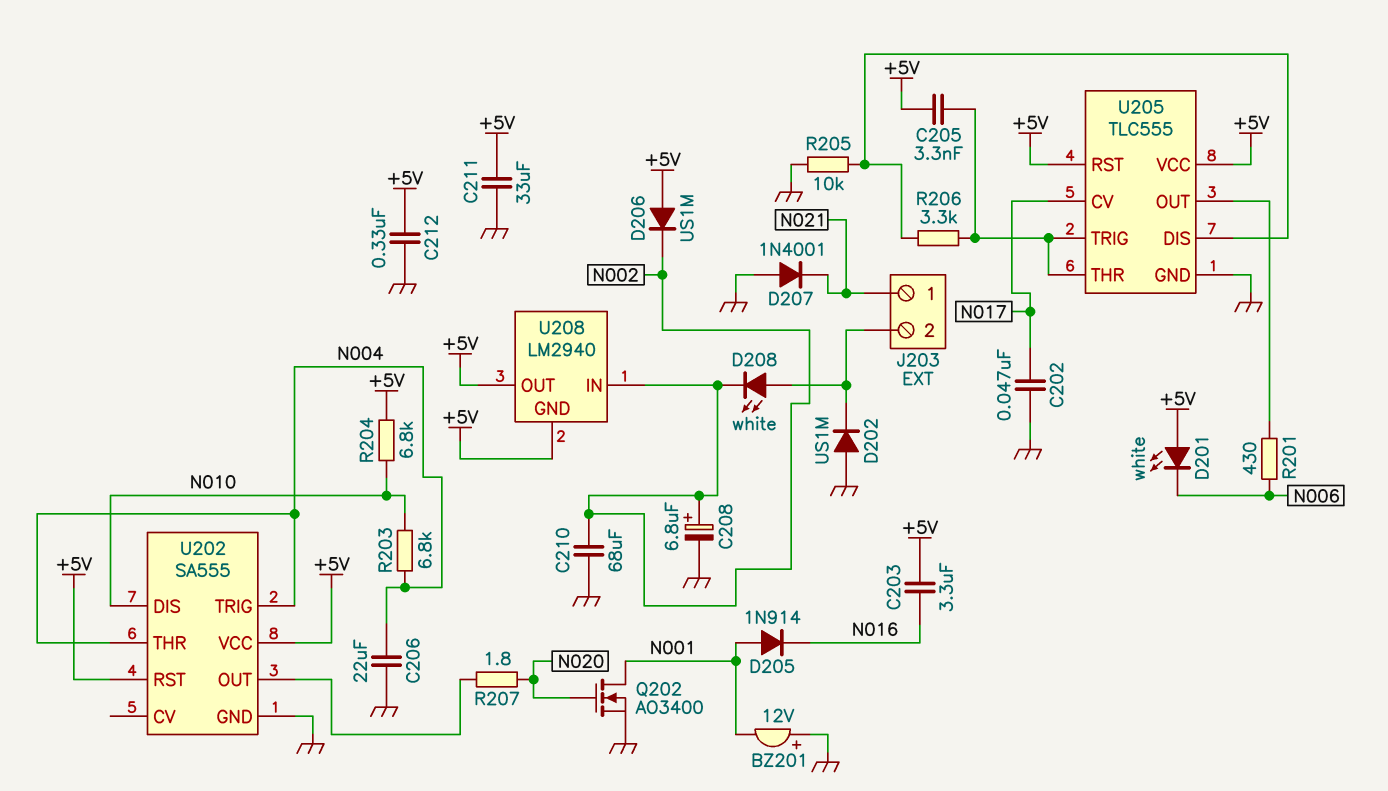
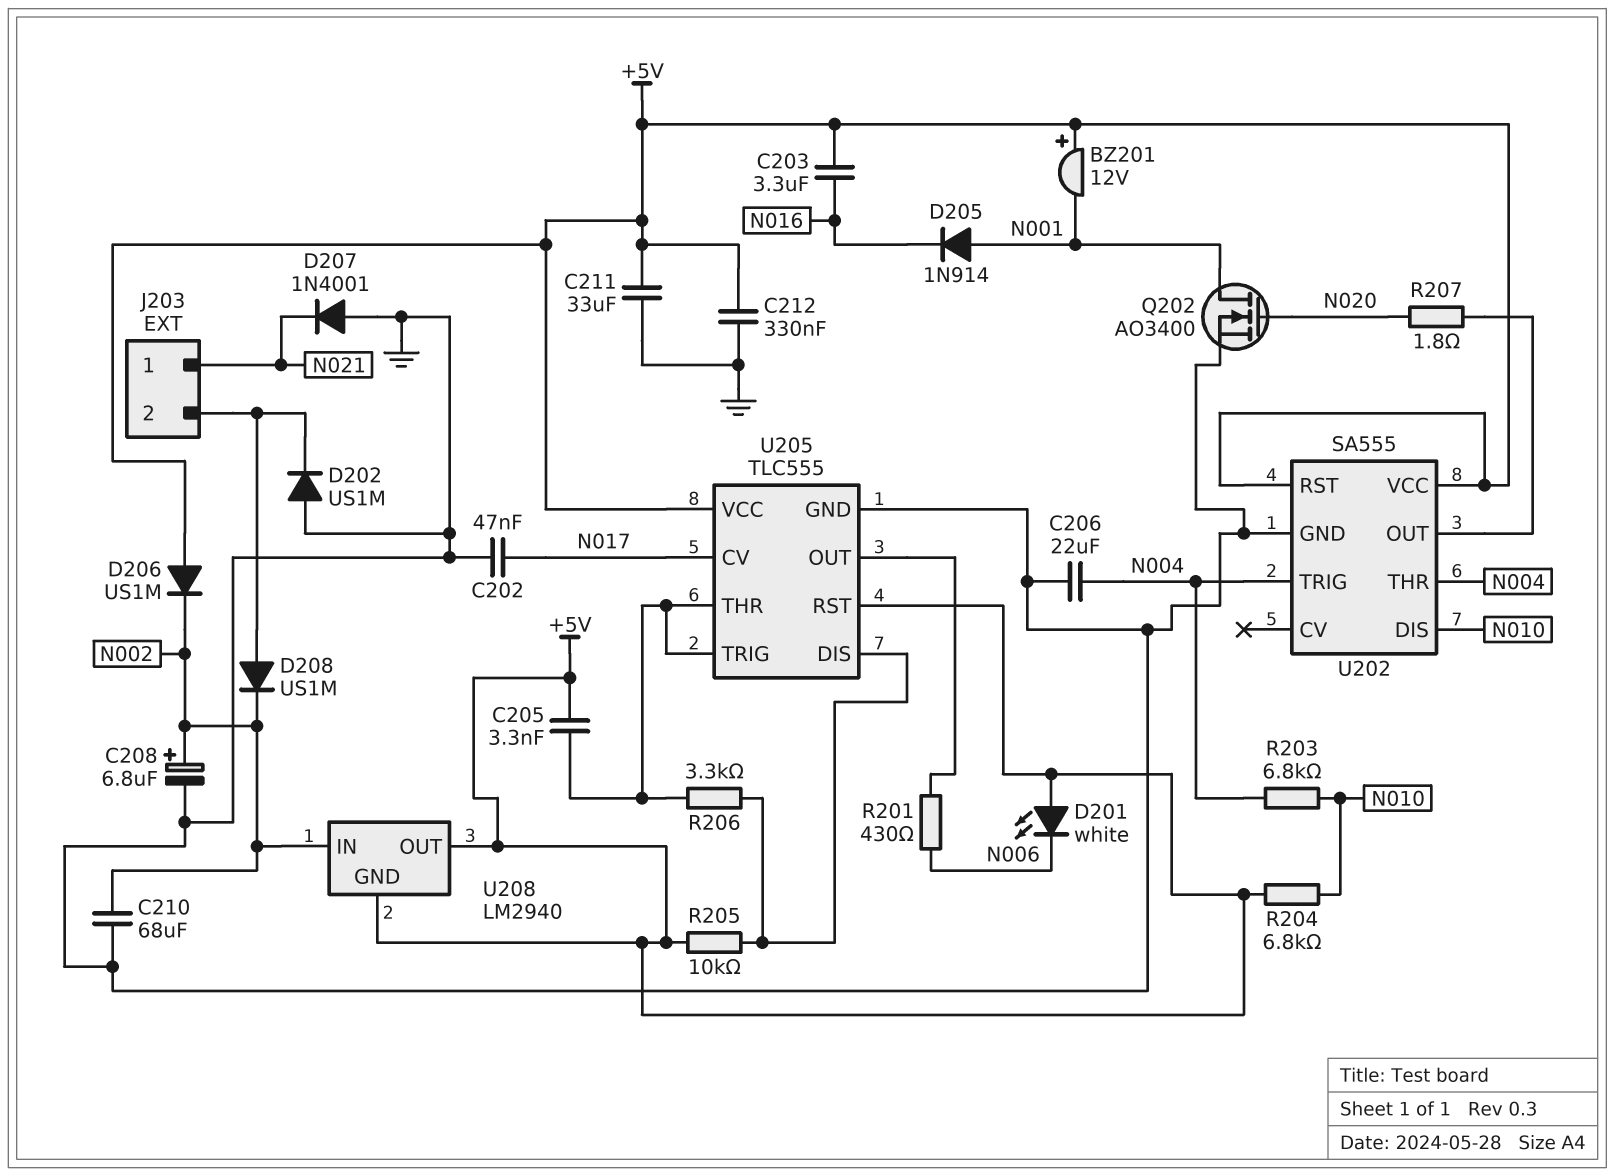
BZ201: buzzer 12V (plus GND, minus N001) -> buzzer 12V (plus +5V, minus N001)
D208: LED white (A J203/2, K N002) -> diode US1M (A J203/2, K N002)
R205: 10k (GND, U205/DIS) -> 10k (+5V, U205/DIS)

